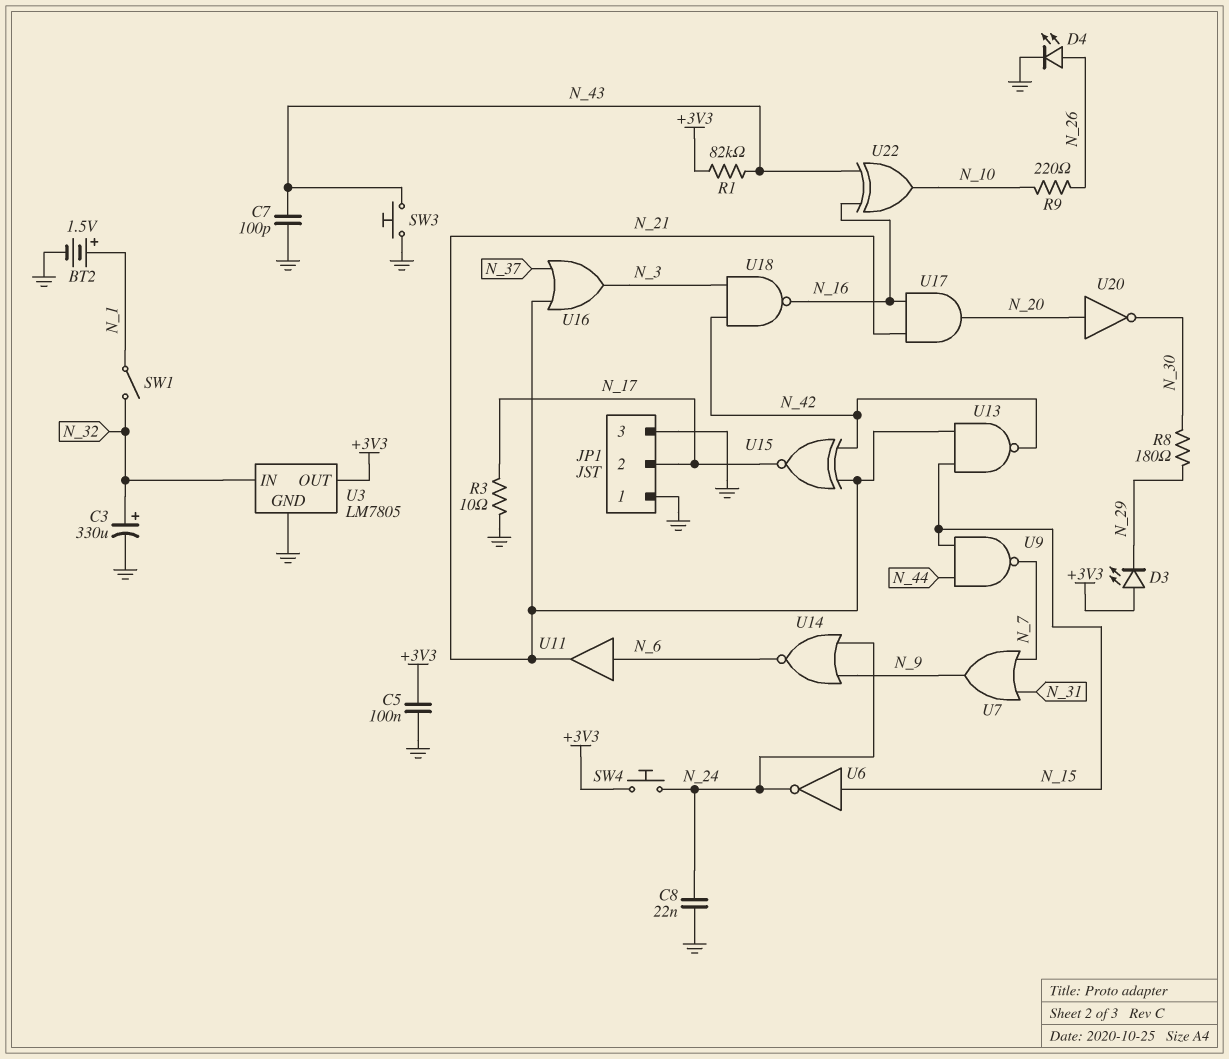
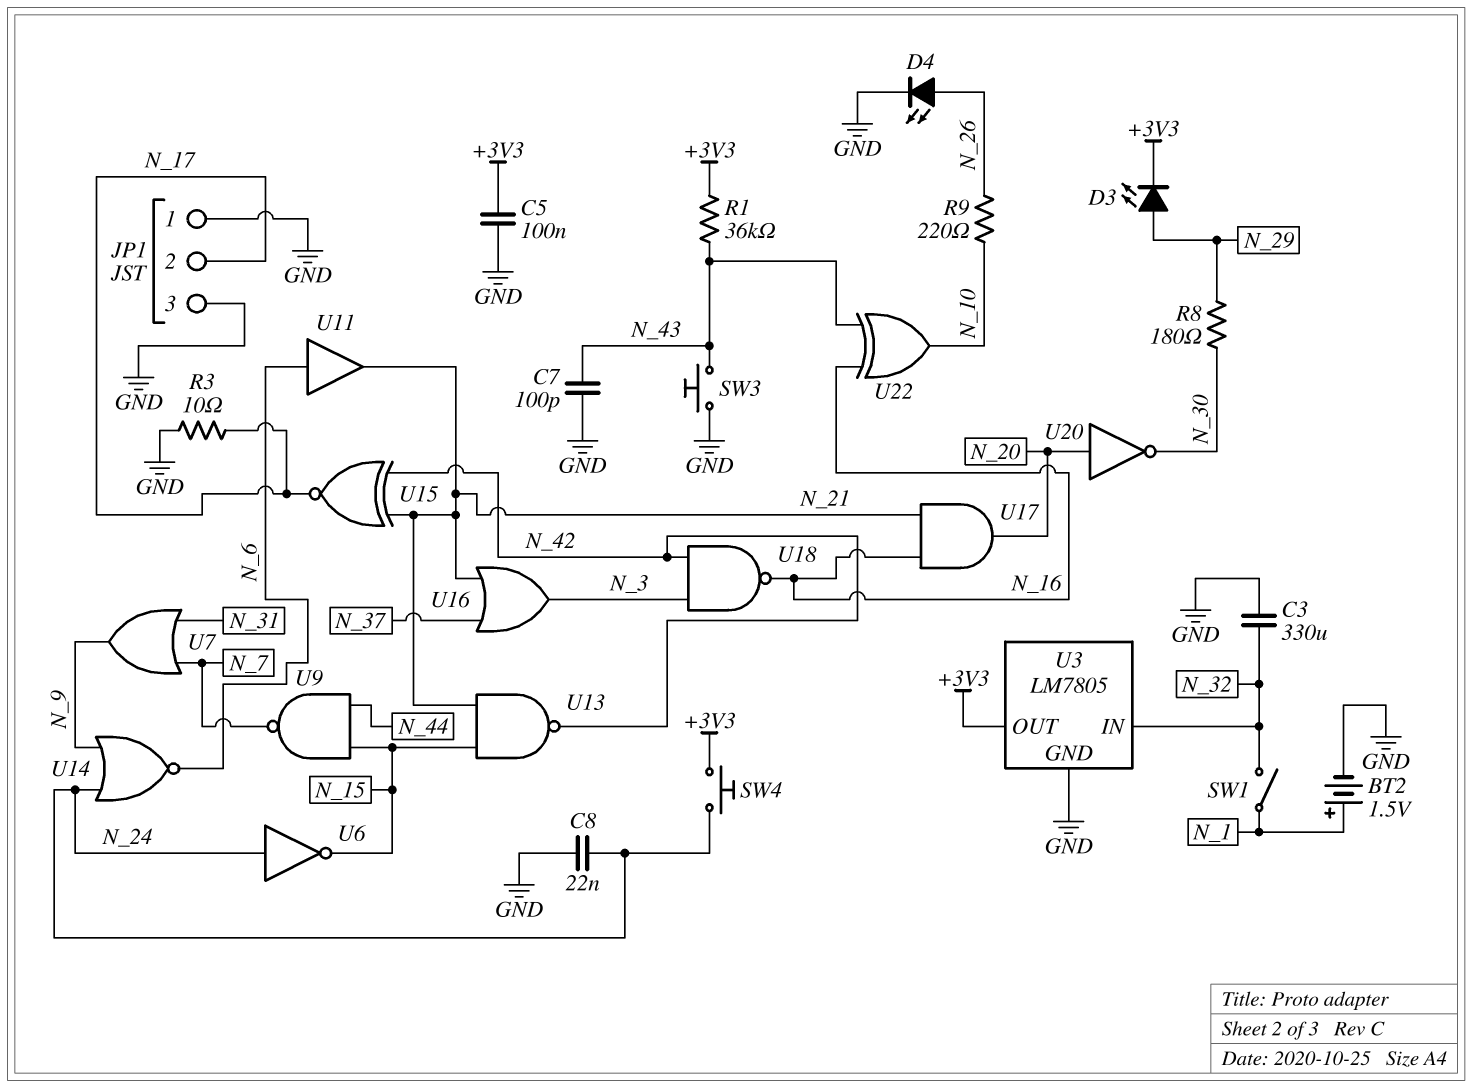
C3: 330uF (plus N_32, minus GND) -> 330uF (GND, N_32)
D3: LED (A +3V3, K N_29) -> LED (A N_29, K +3V3)
R1: 82k (+3V3, N_43) -> 36k (+3V3, N_43)
U6: NOT (in N_15, out N_24) -> NOT (in N_24, out N_15)

